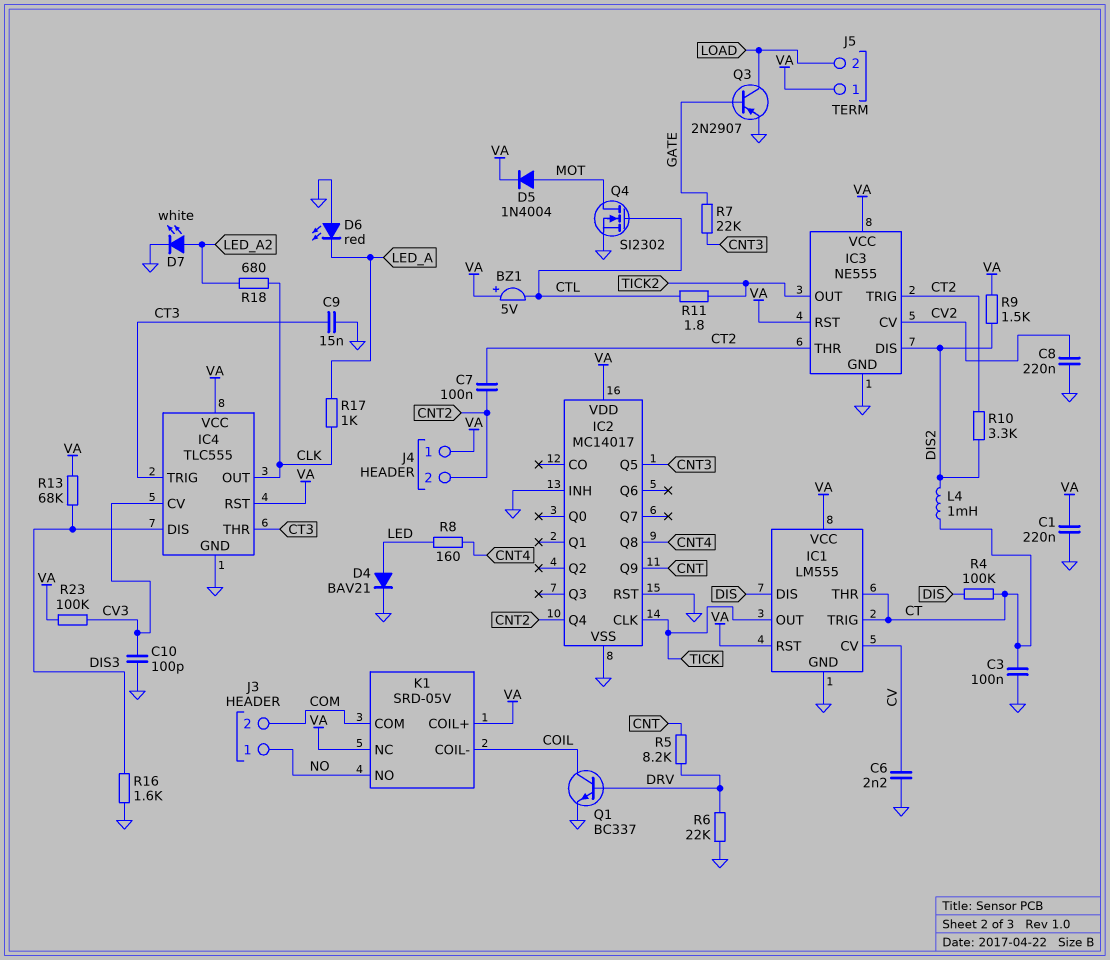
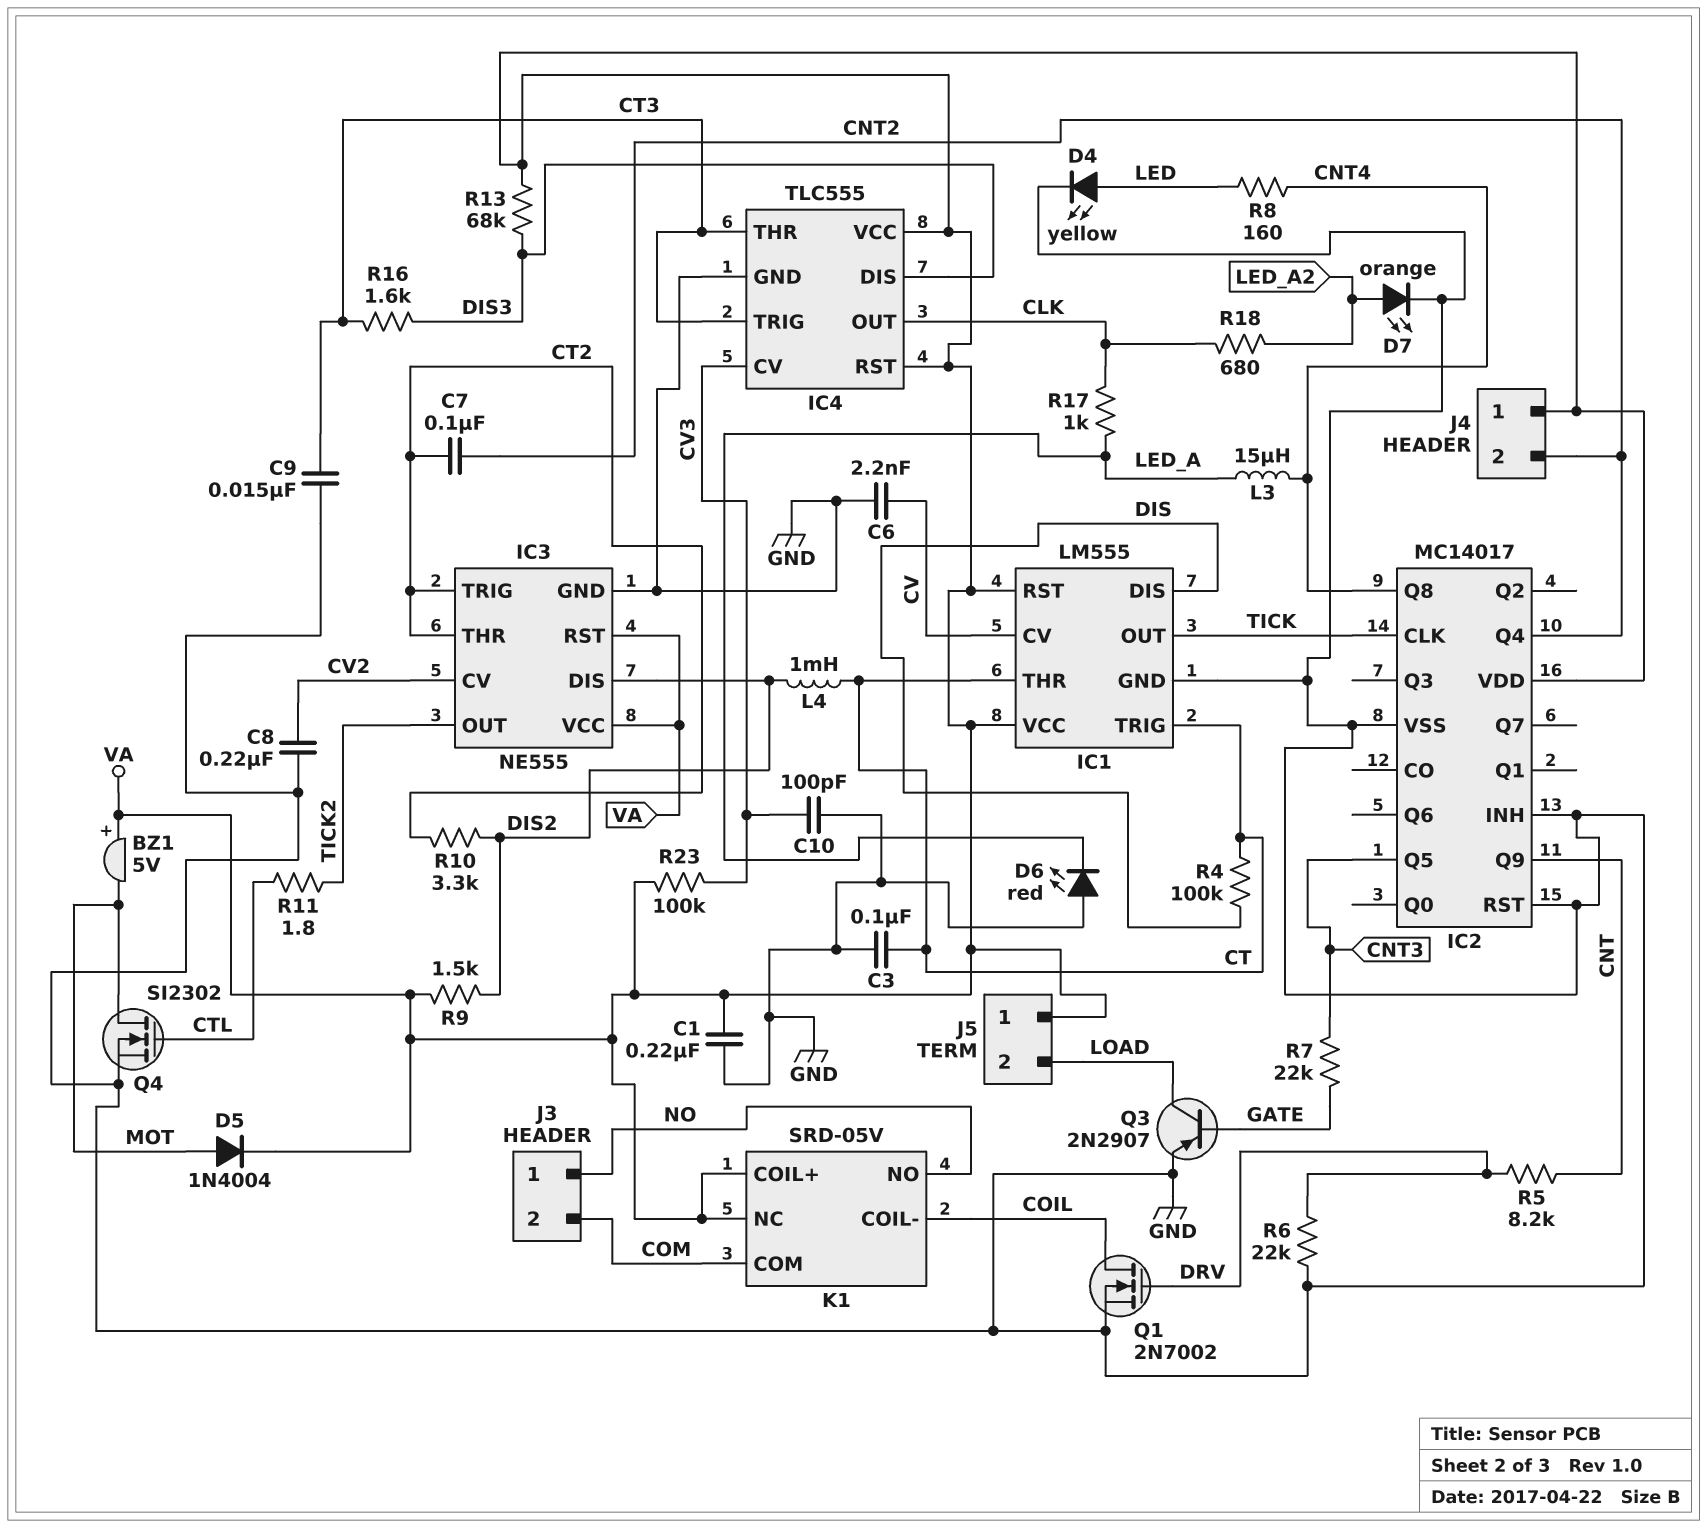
BZ1: buzzer 5V (plus VA, minus CTL) -> buzzer 5V (plus VA, minus MOT)
D4: diode BAV21 (A LED, K GND) -> LED yellow (A LED, K GND)
D7: LED white (A LED_A2, K GND) -> LED orange (A LED_A2, K GND)
L3: none -> 15uH (CNT4, LED_A)
Q1: NPN BC337 (B DRV, C COIL, E GND) -> NMOS 2N7002 (G DRV, D COIL, S GND)
R16: 1.6k (DIS3, GND) -> 1.6k (CT3, DIS3)

